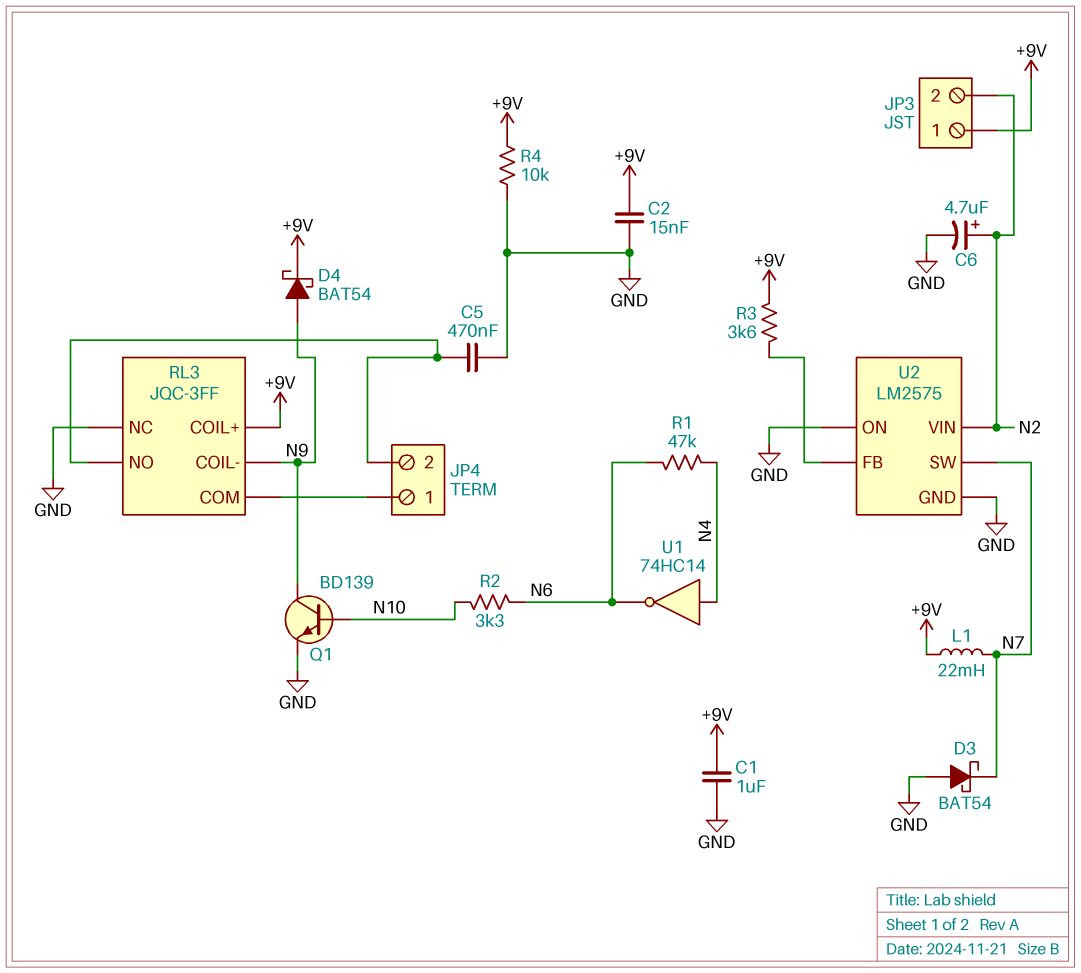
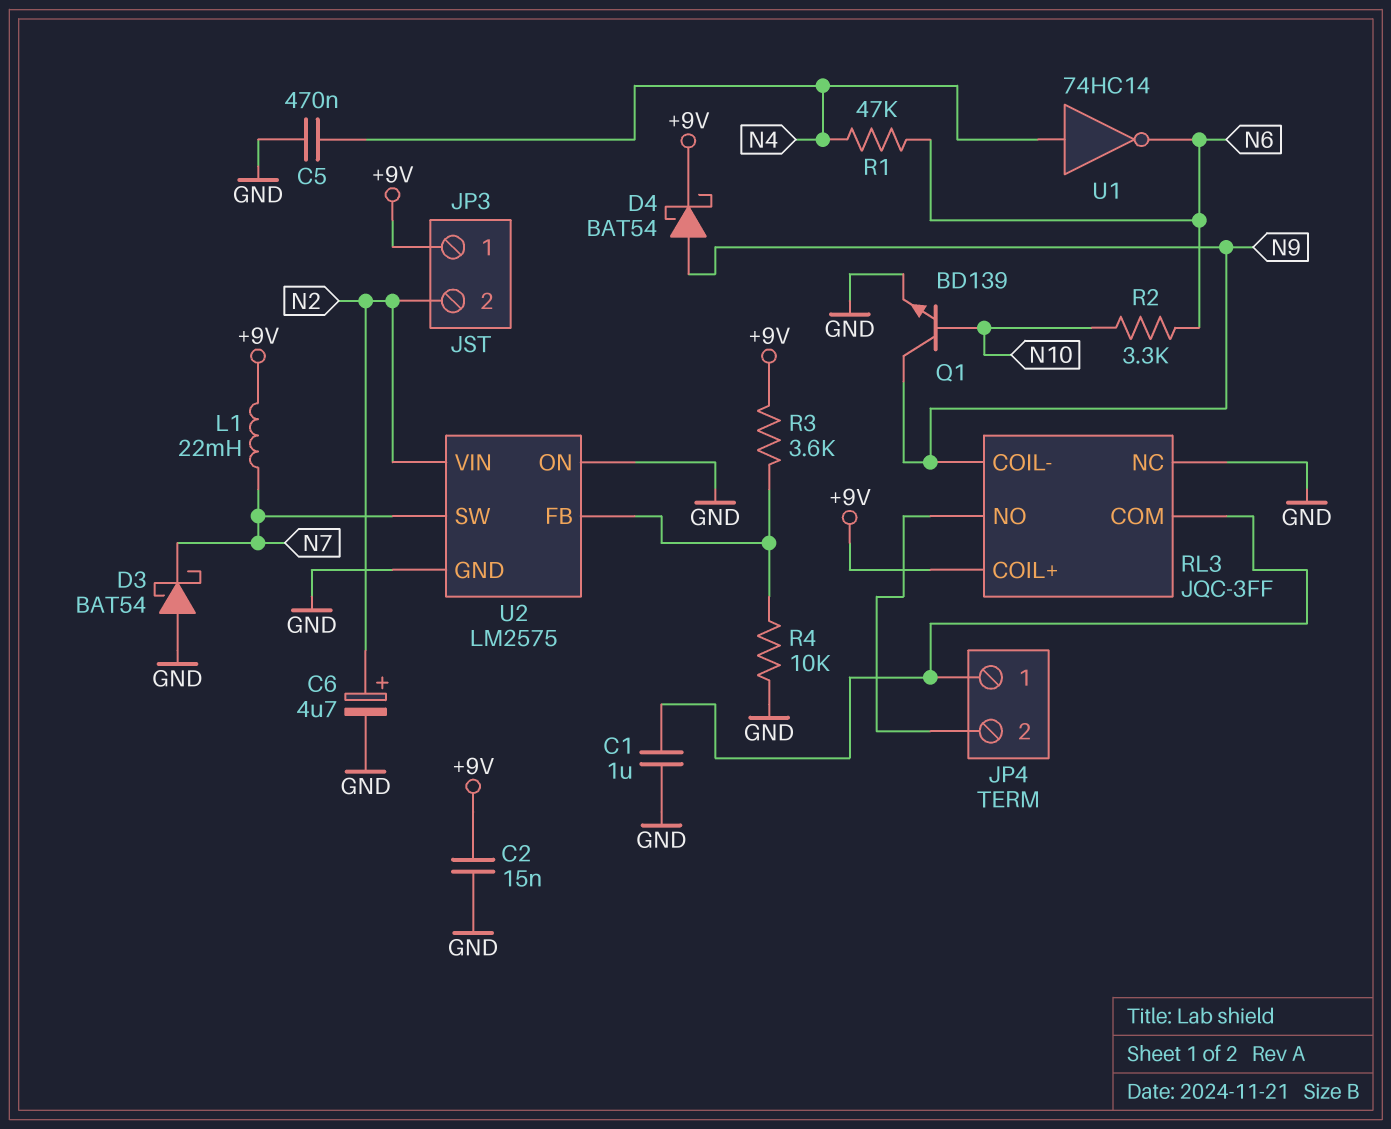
C1: 1uF (+9V, GND) -> 1uF (GND, JP4/1)
C5: 470nF (GND, JP4/2) -> 470nF (GND, N4)
R4: 10k (+9V, GND) -> 10k (GND, U2/FB)

